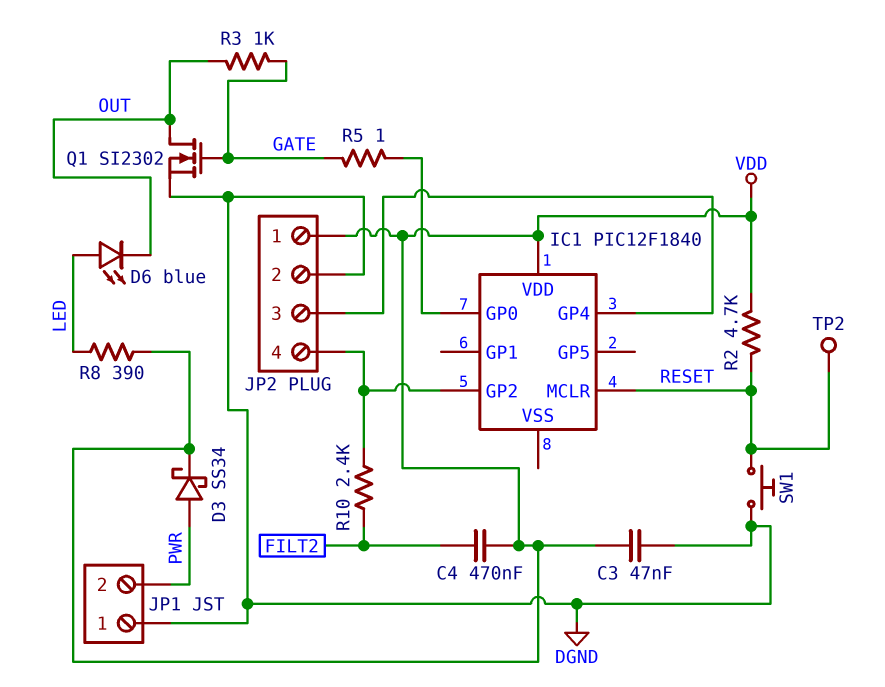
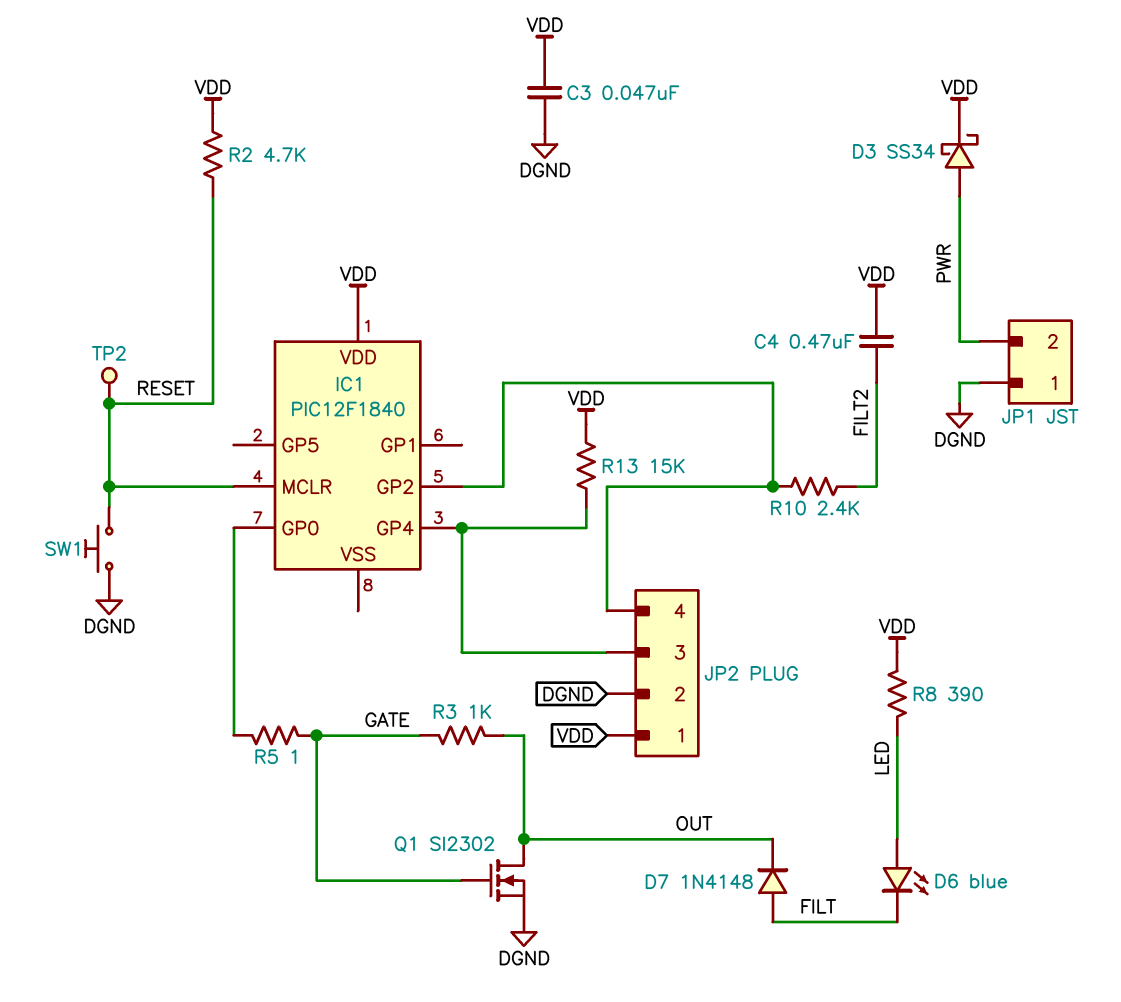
D6: LED blue (A LED, K OUT) -> LED blue (A LED, K FILT)
D7: none -> diode 1N4148 (A FILT, K OUT)
R13: none -> 15k (IC1/GP4, VDD)

